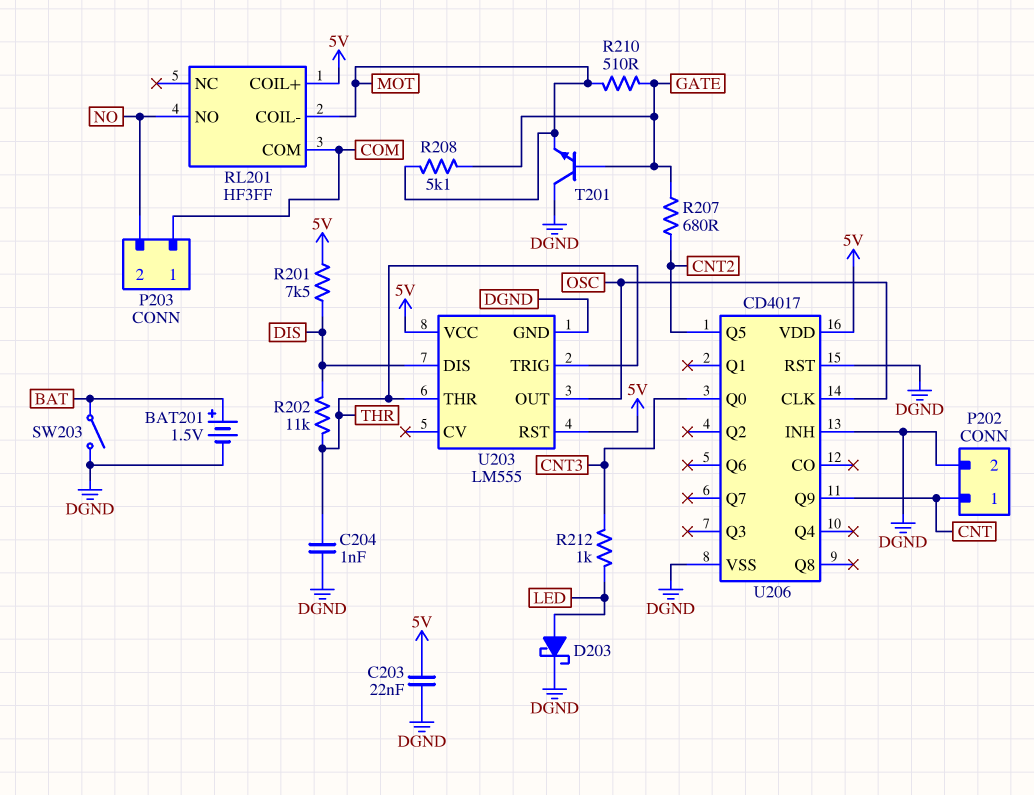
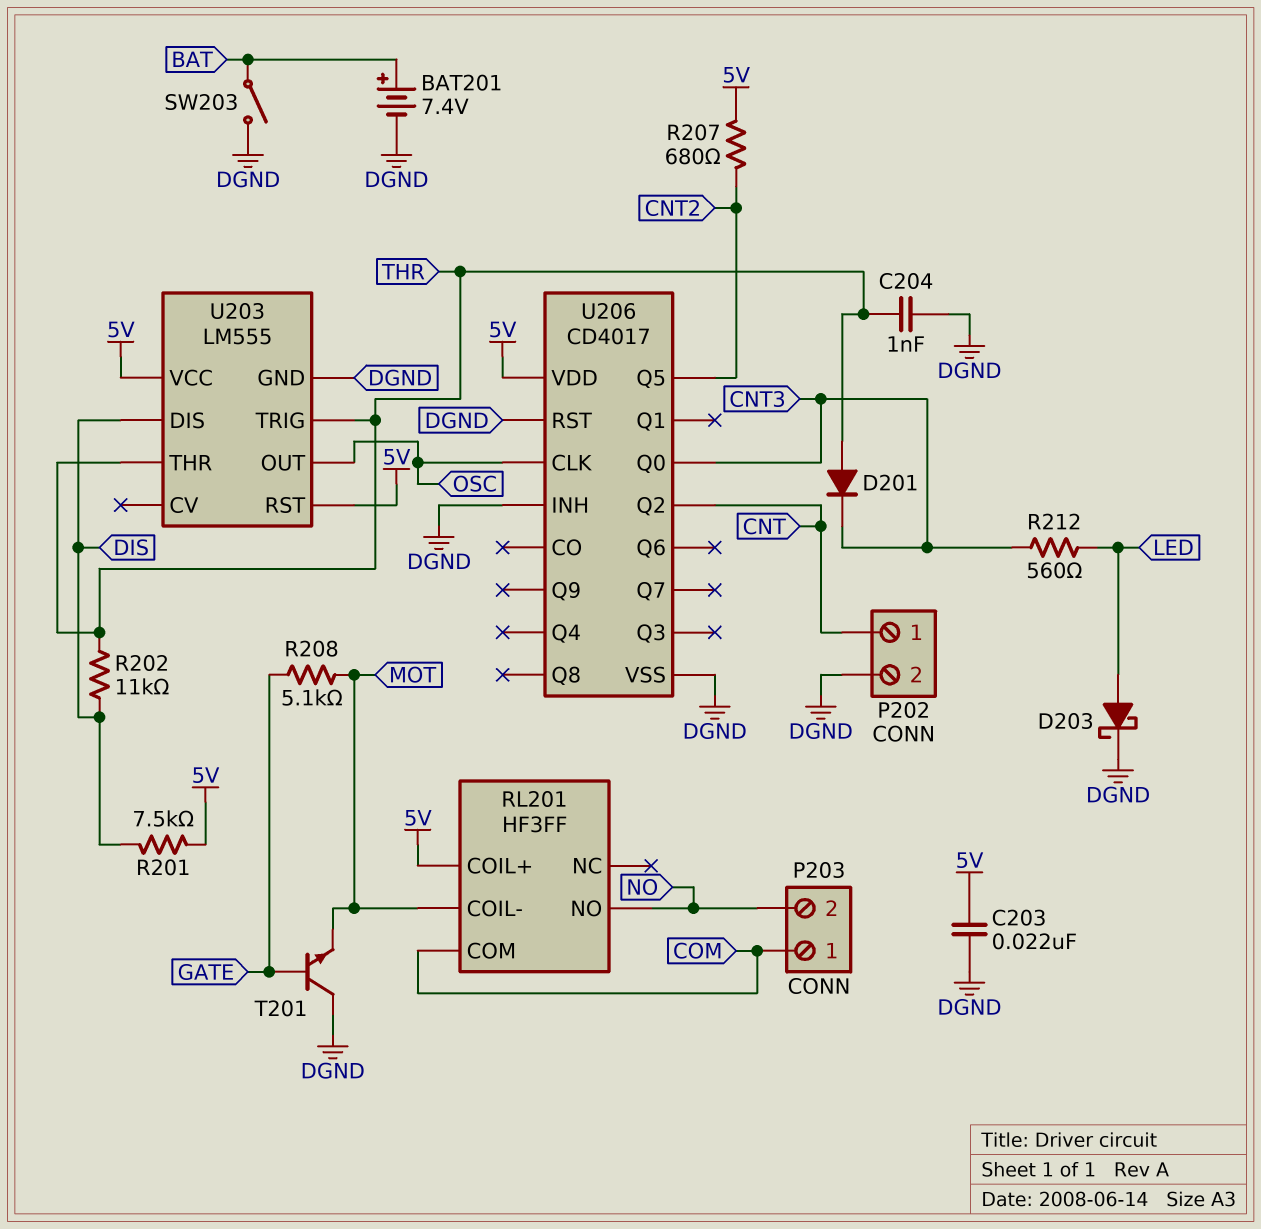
BAT201: 1.5V (plus BAT, minus DGND) -> 7.4V (plus BAT, minus DGND)
D201: none -> diode (A THR, K CNT3)
R207: 680 (CNT2, GATE) -> 680 (5V, CNT2)
R210: 510 (GATE, MOT) -> none
R212: 1k (CNT3, LED) -> 560 (CNT3, LED)
U206 pin Q2: none -> CNT
U206 pin Q9: CNT -> none

